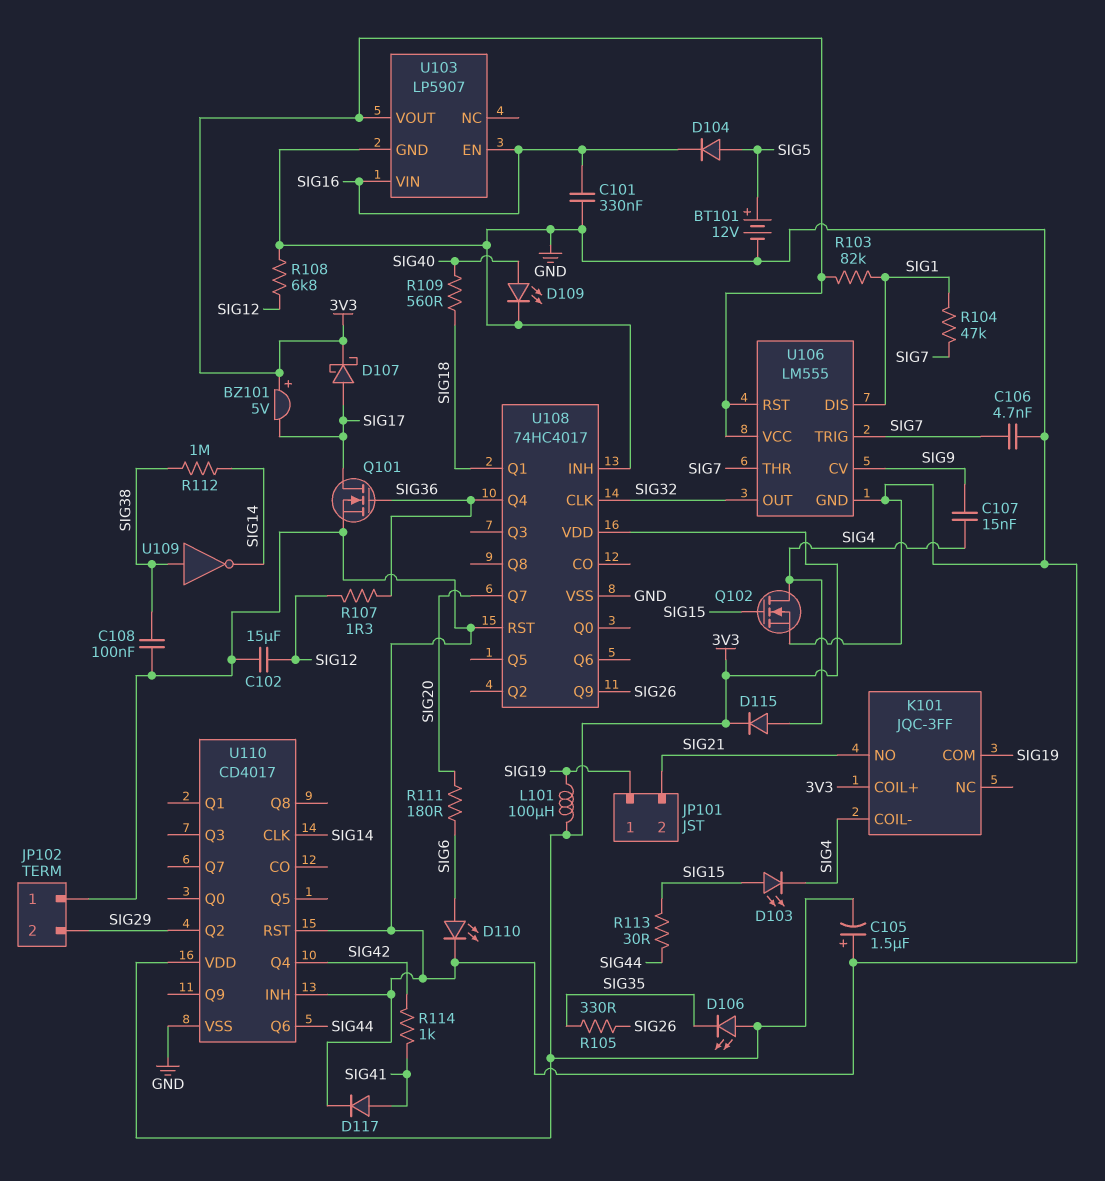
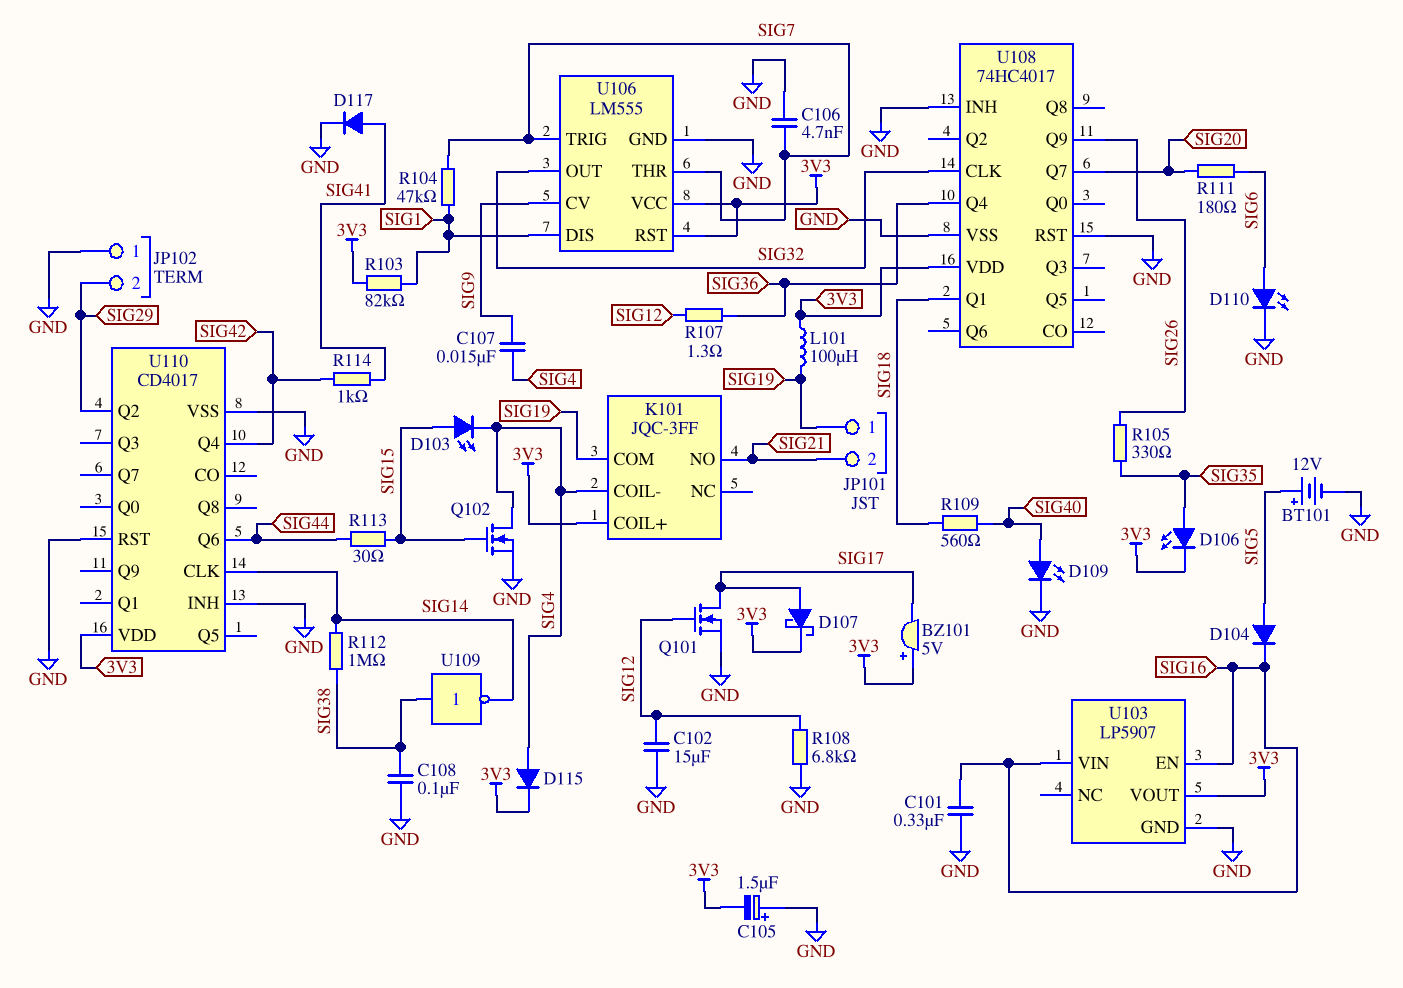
D106: LED (A 3V3, K SIG35) -> LED (A SIG35, K 3V3)
Q101: NMOS (G SIG36, D SIG17, S GND) -> NMOS (G SIG12, D SIG17, S GND)

